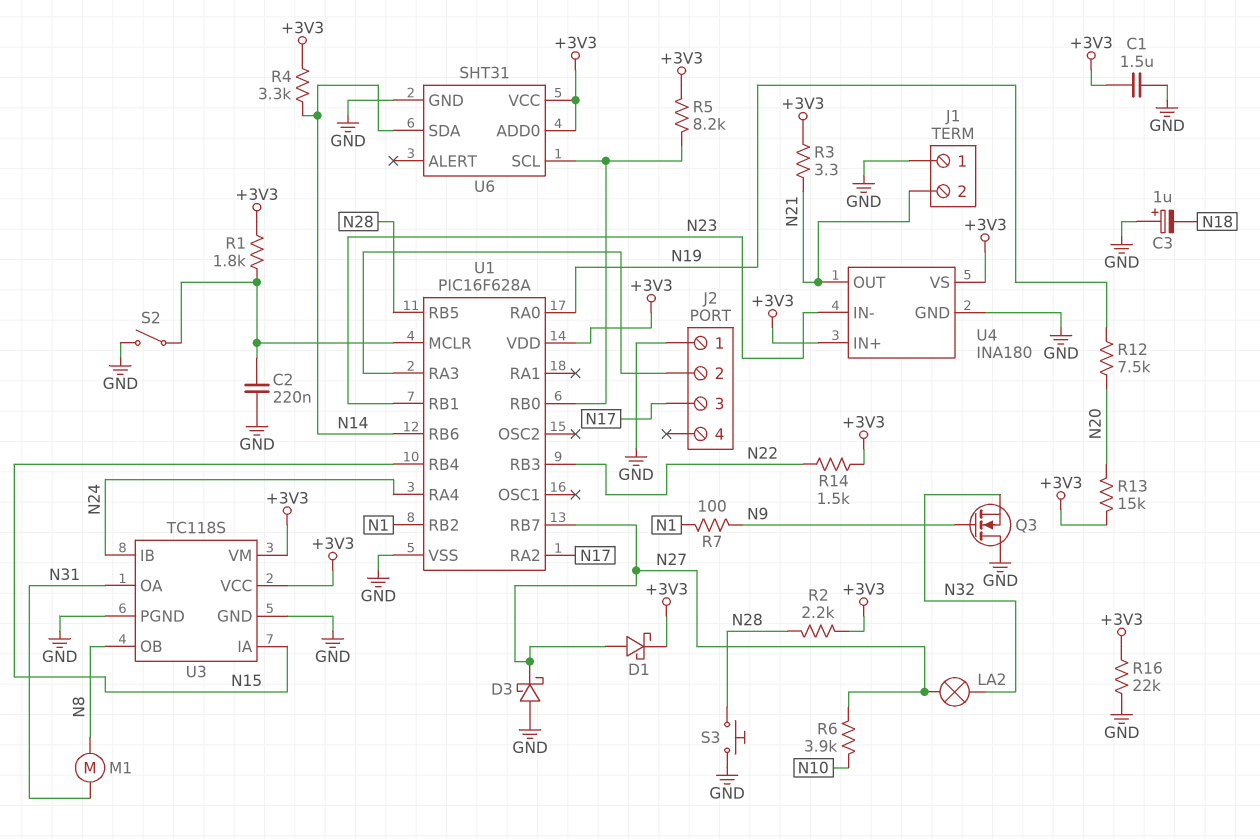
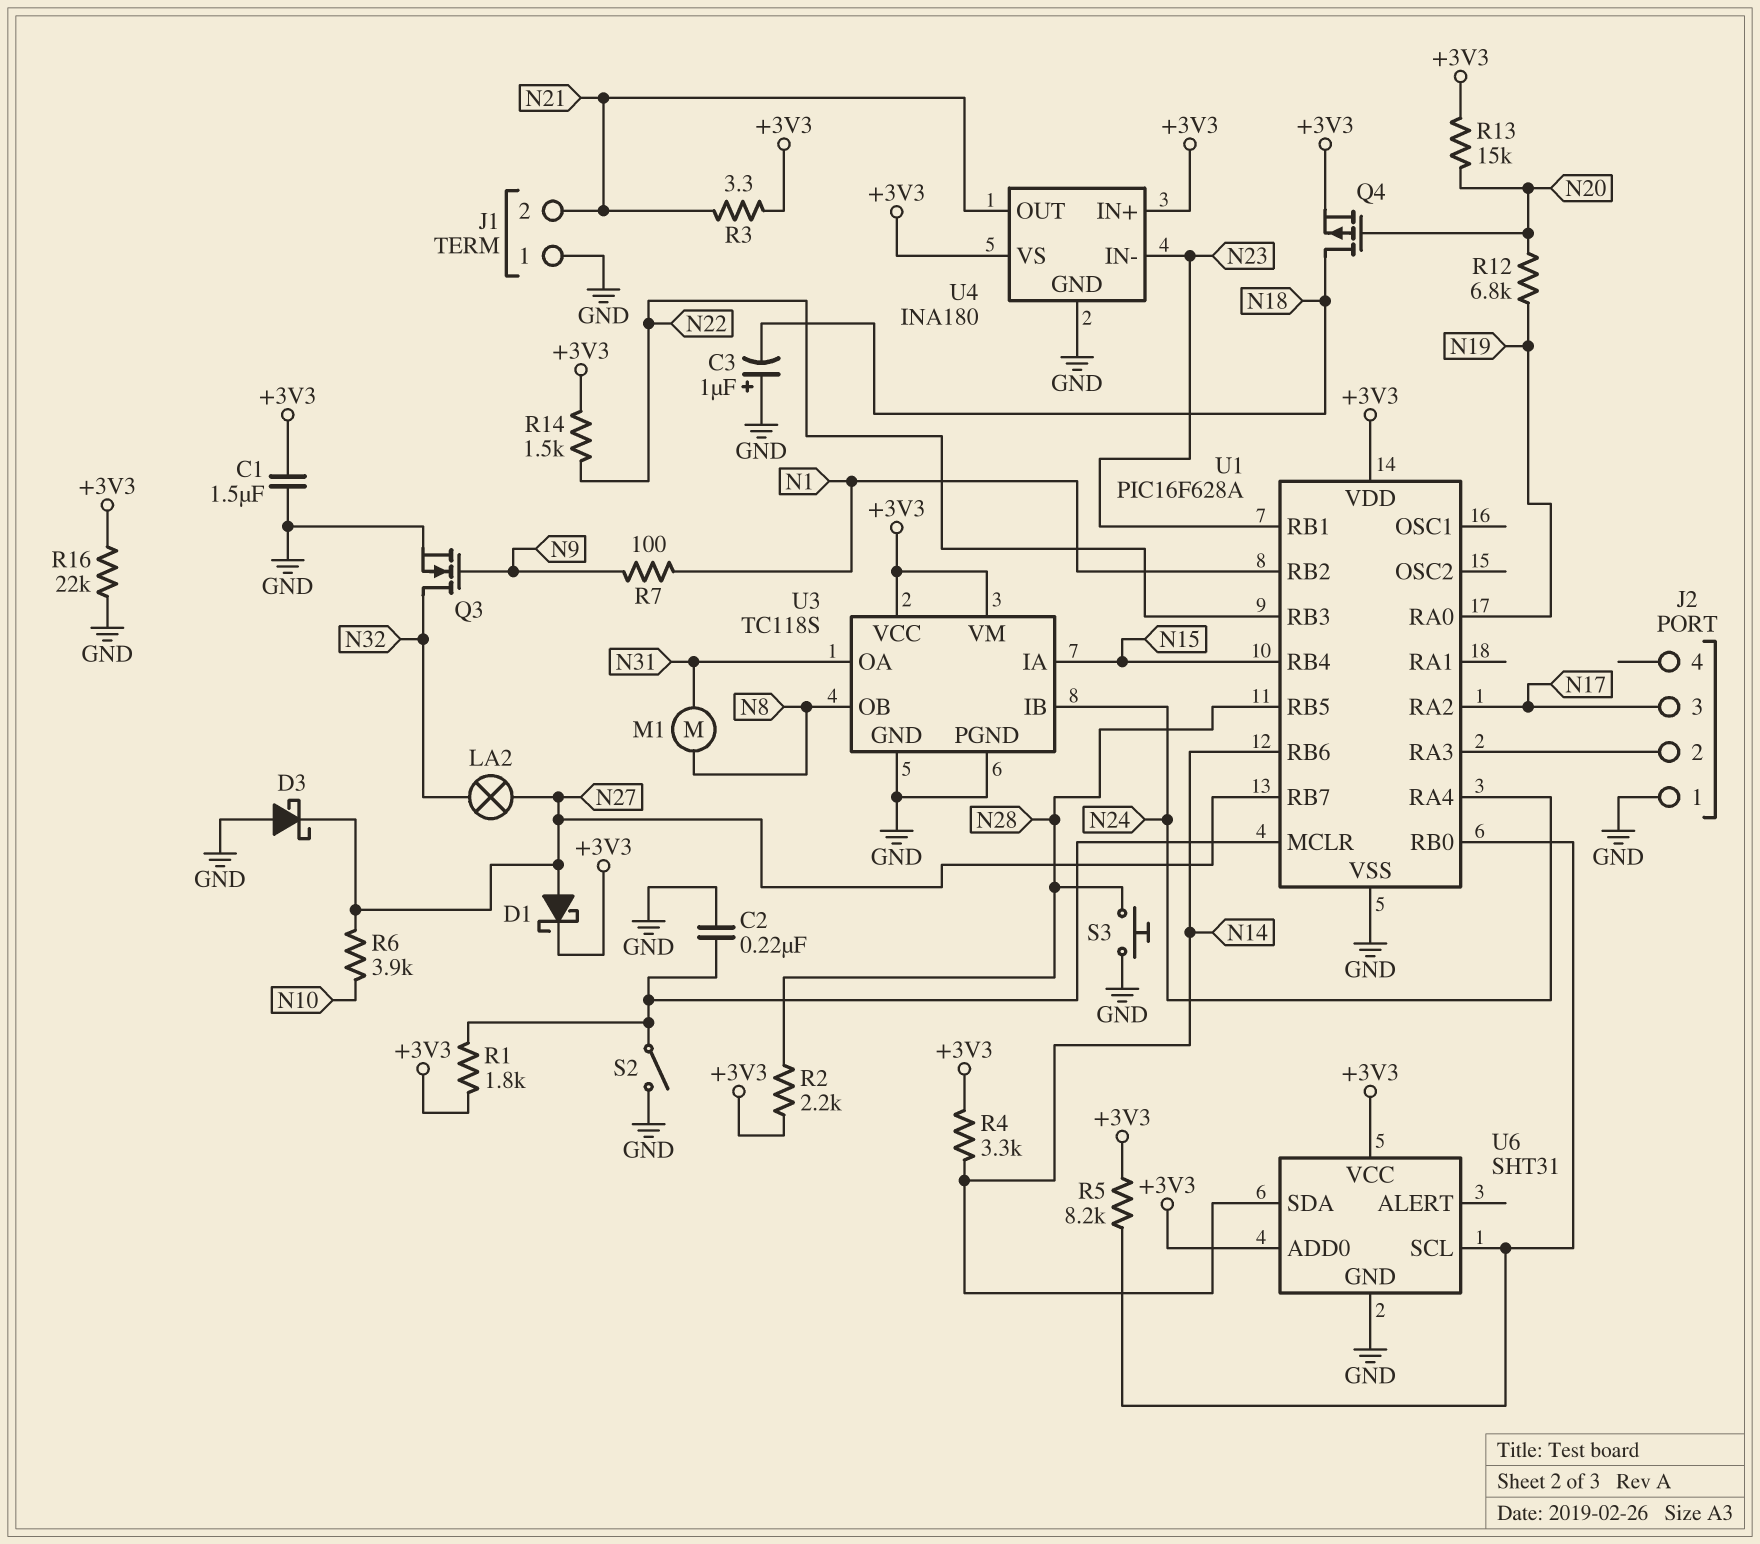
Q3: NMOS (G N9, D GND, S N32) -> NMOS (G N9, D N32, S GND)
Q4: none -> PMOS (G N20, D N18, S +3V3)
R12: 7.5k (N19, N20) -> 6.8k (N19, N20)

